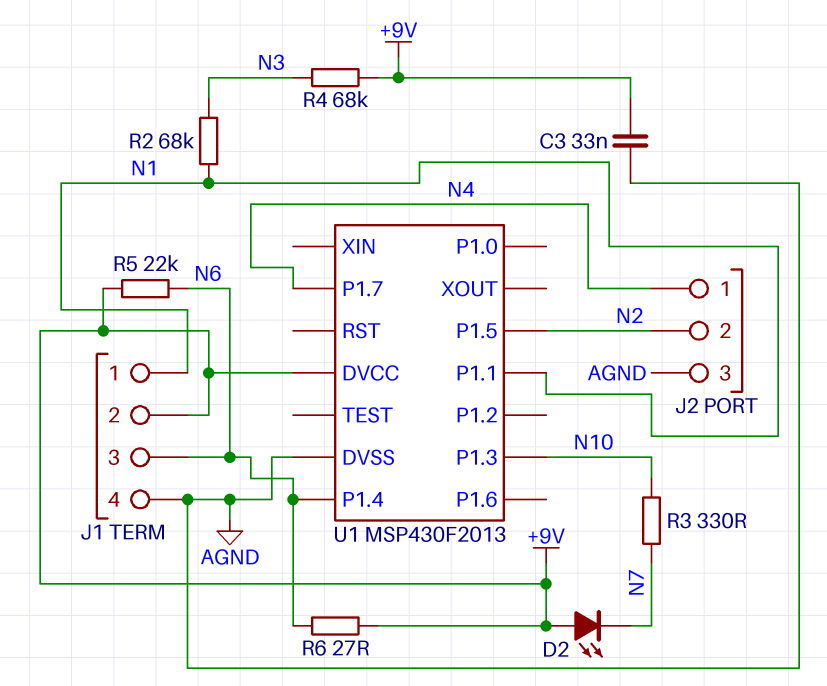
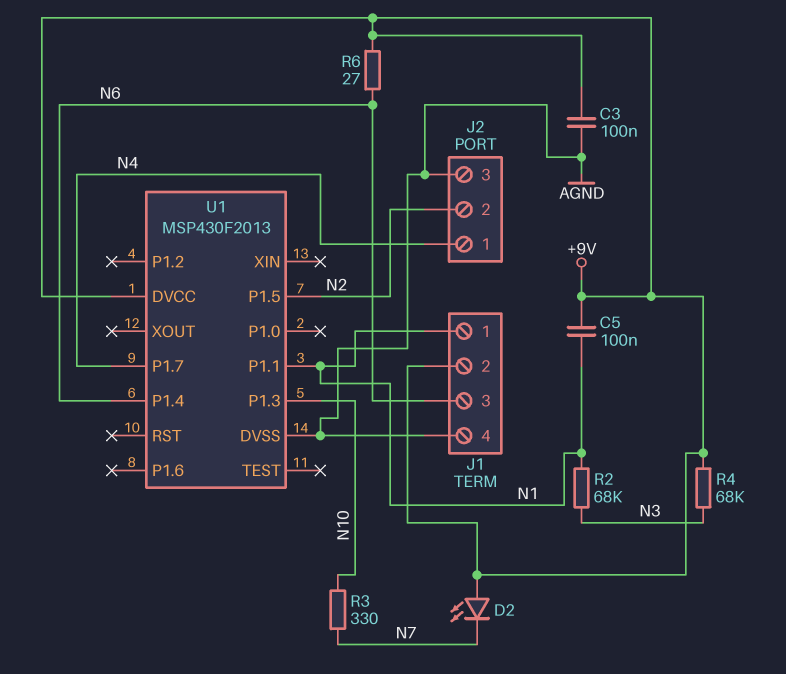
C3: 33nF (+9V, AGND) -> 100nF (+9V, AGND)
C5: none -> 100nF (+9V, N1)
R5: 22k (+9V, N6) -> none

